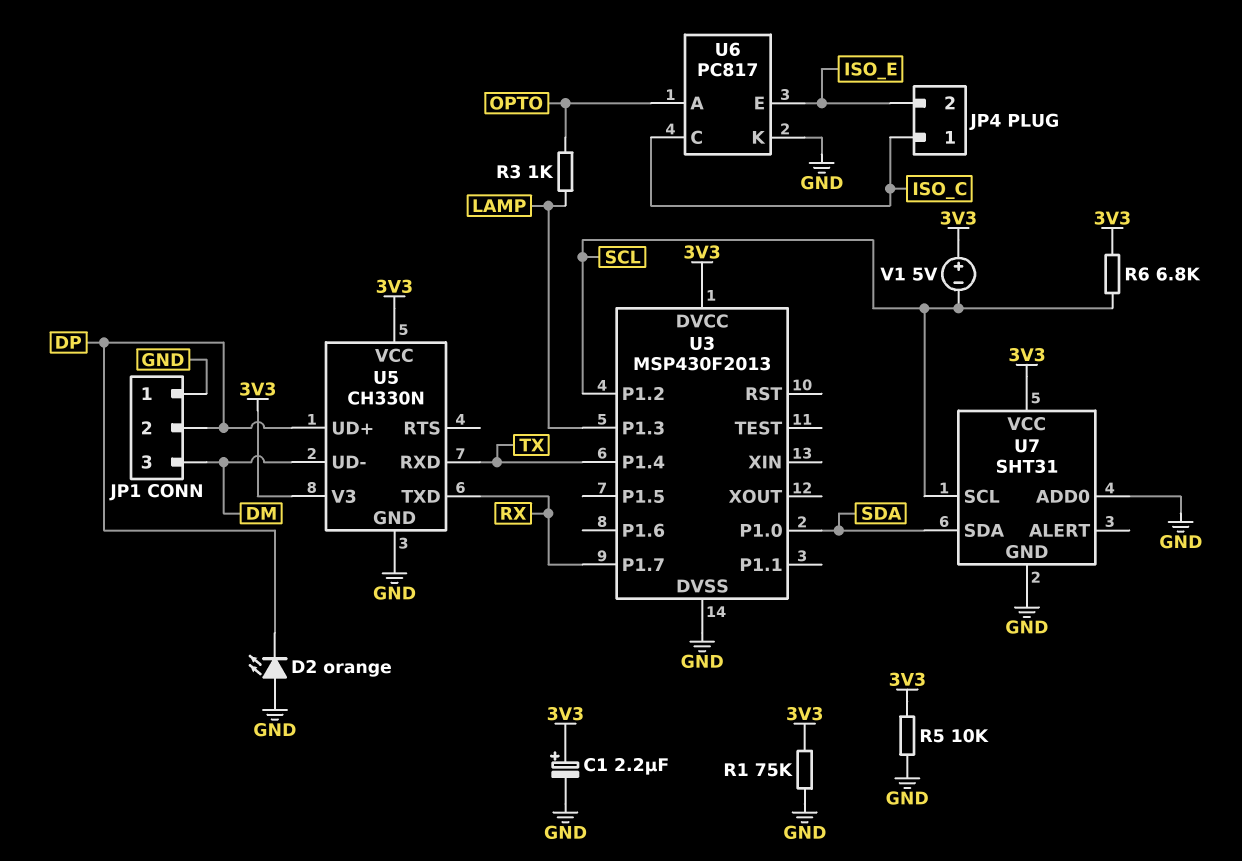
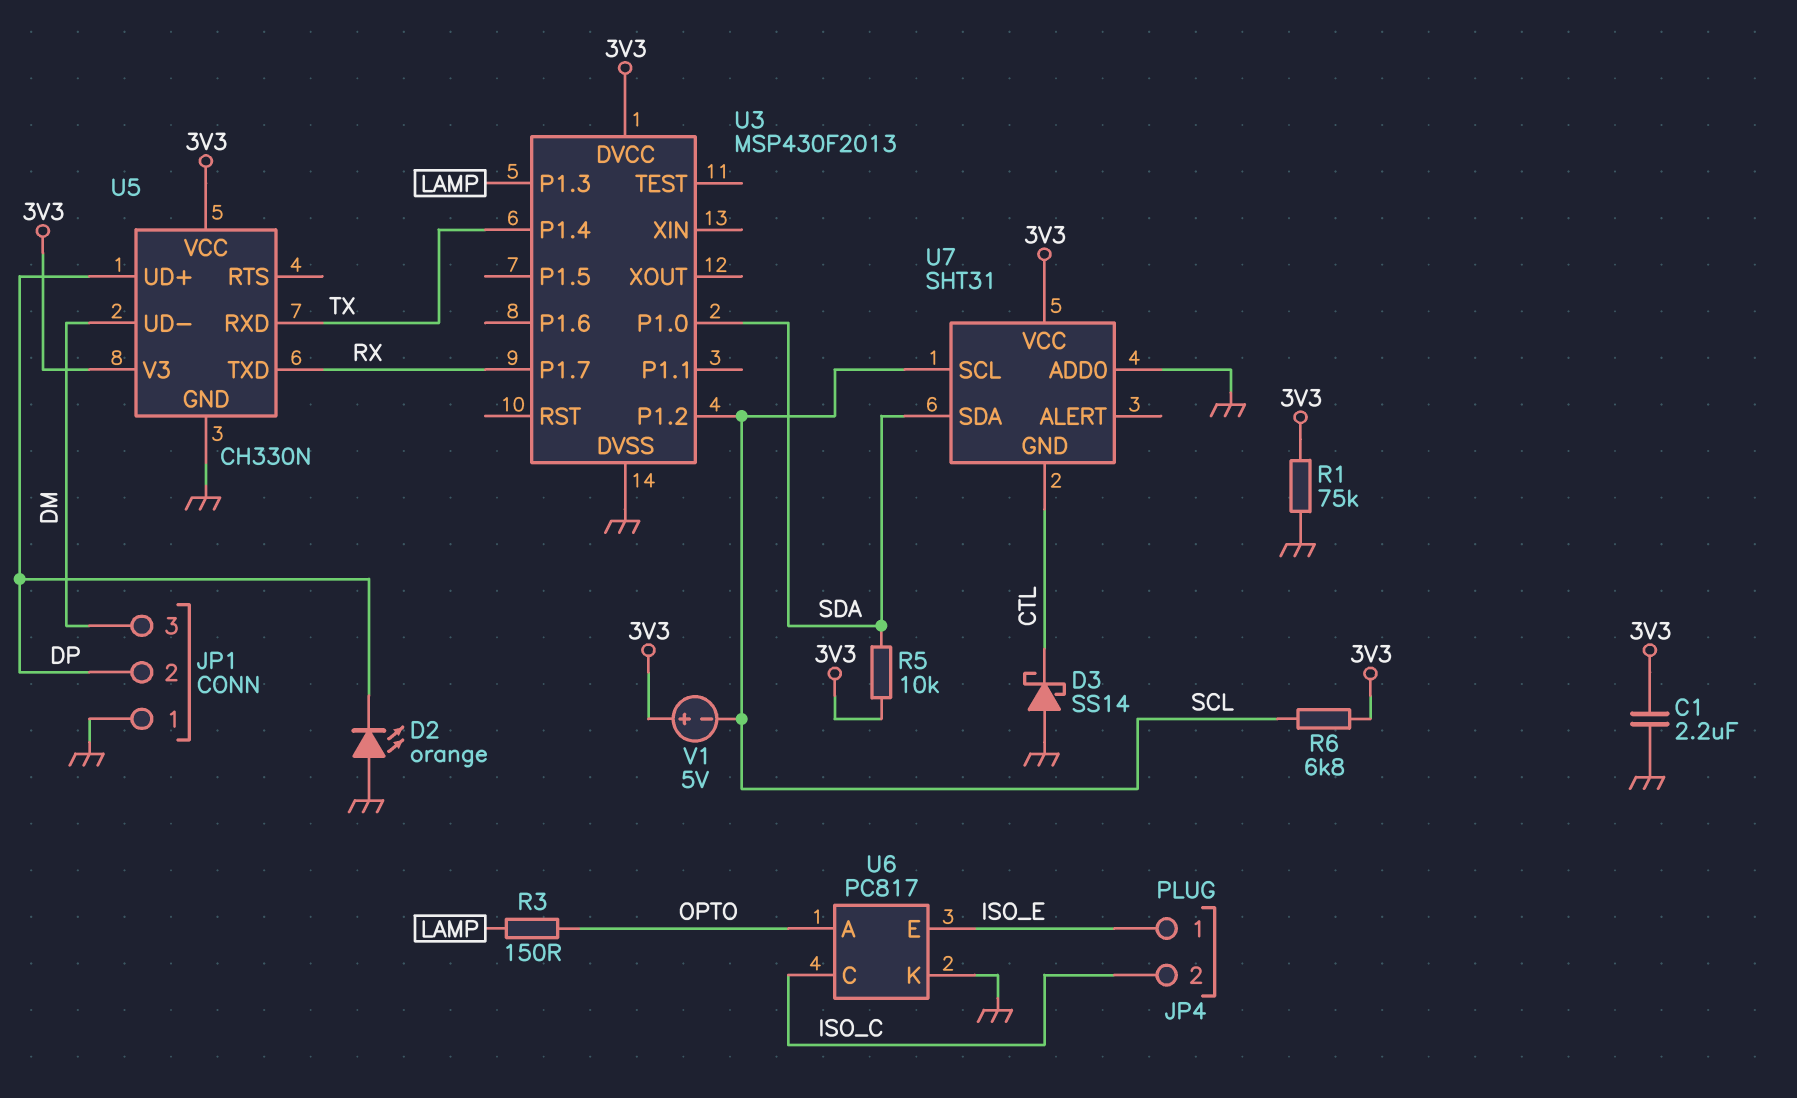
C1: 2.2uF (plus 3V3, minus GND) -> 2.2uF (3V3, GND)
D3: none -> schottky SS14 (A GND, K CTL)
JP4 pin 1: ISO_C -> ISO_E
JP4 pin 2: ISO_E -> ISO_C
R3: 1k (LAMP, OPTO) -> 150 (LAMP, OPTO)
R5: 10k (3V3, GND) -> 10k (3V3, SDA)
U7 pin GND: GND -> CTL

